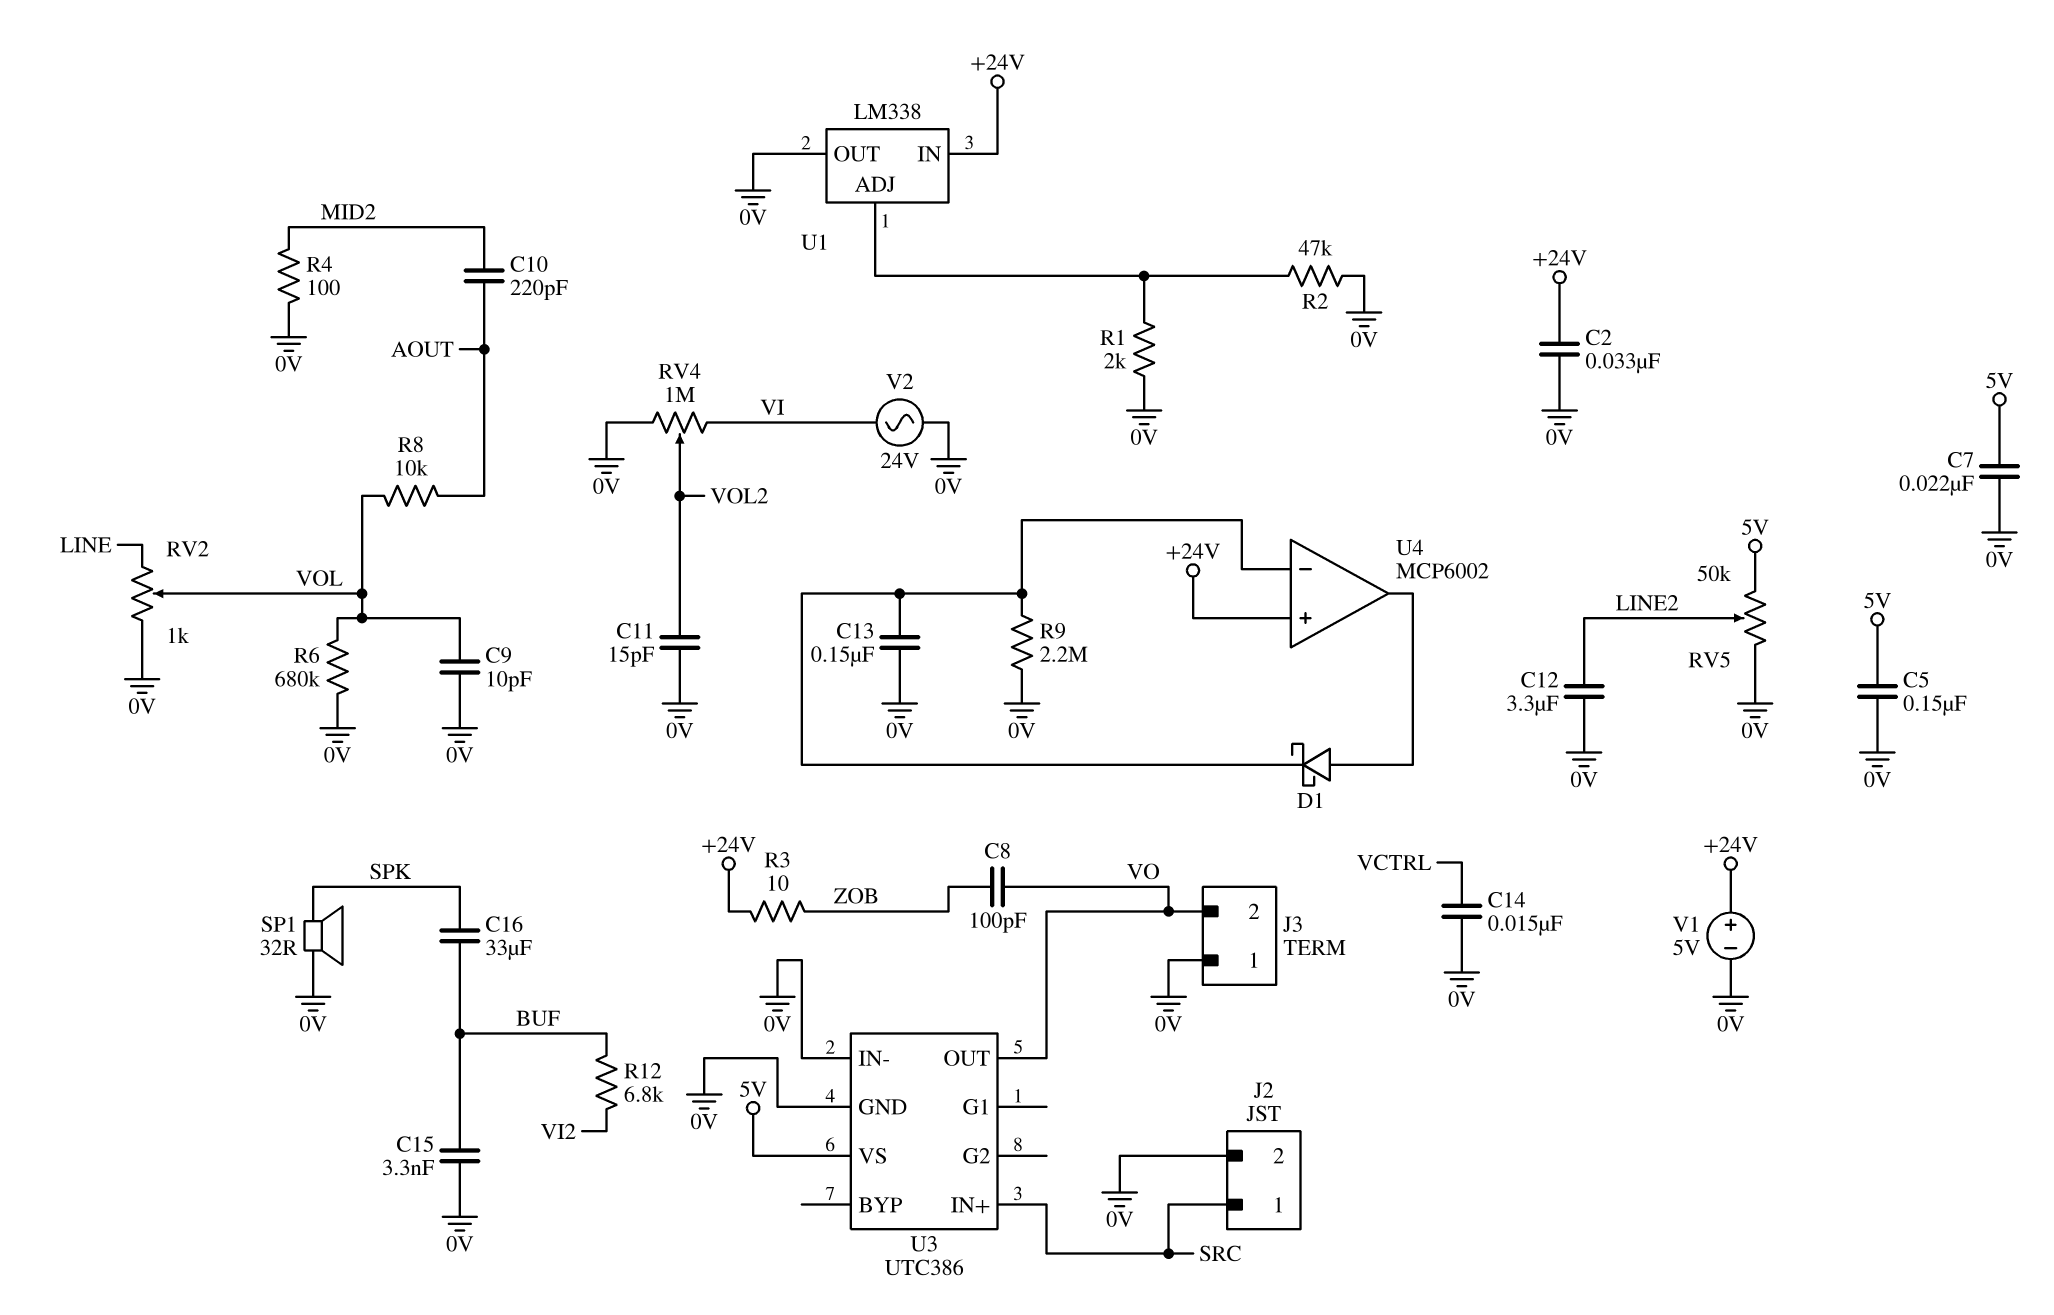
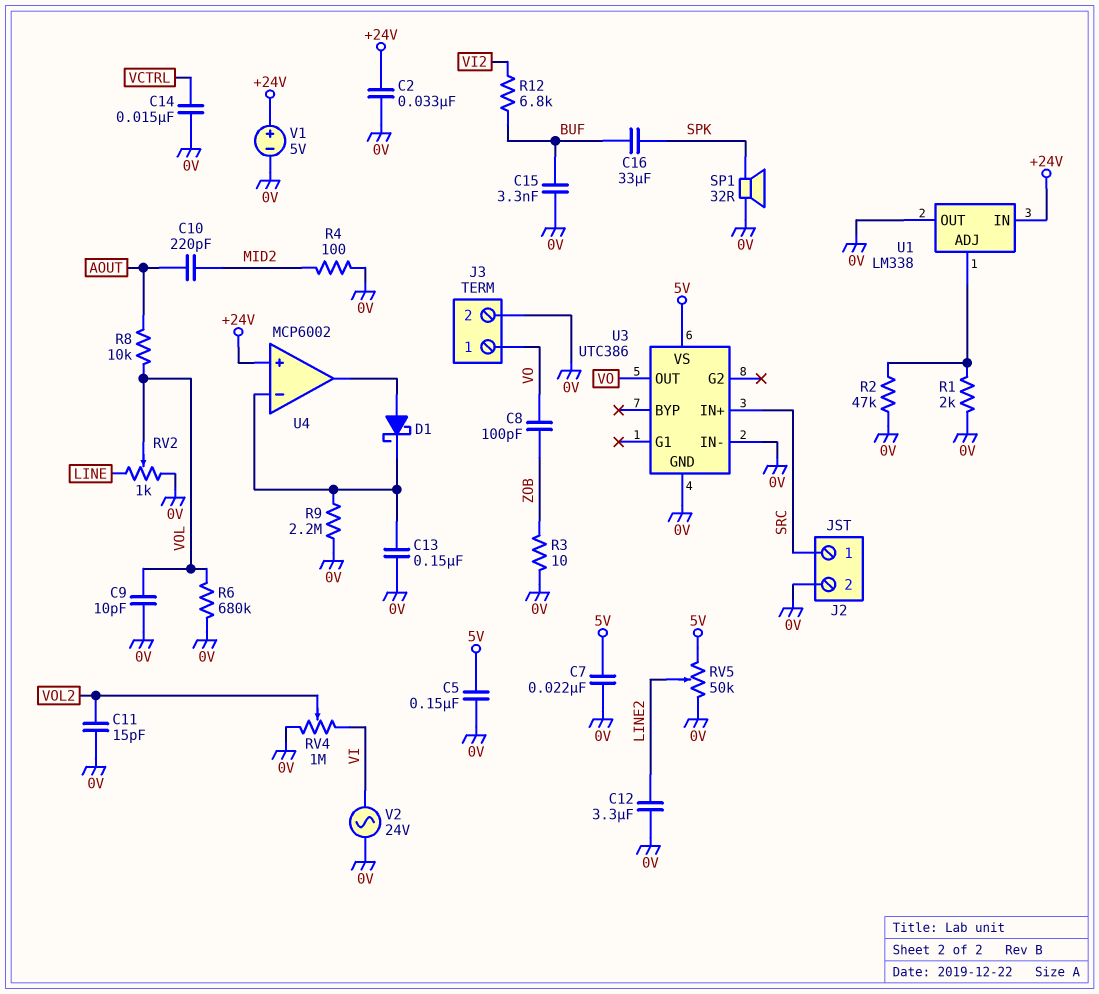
J3 pin 1: 0V -> VO
J3 pin 2: VO -> 0V
R3: 10 (+24V, ZOB) -> 10 (0V, ZOB)

